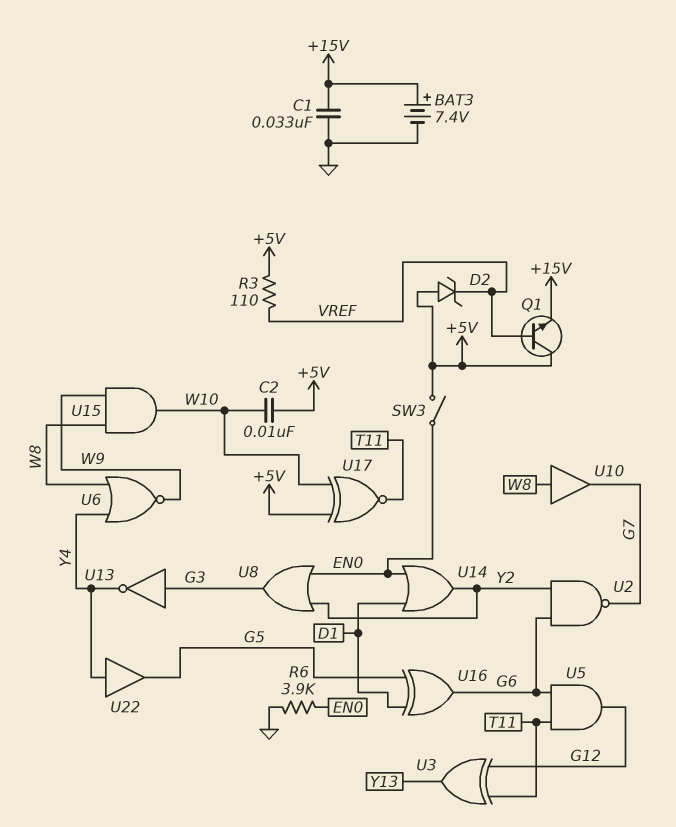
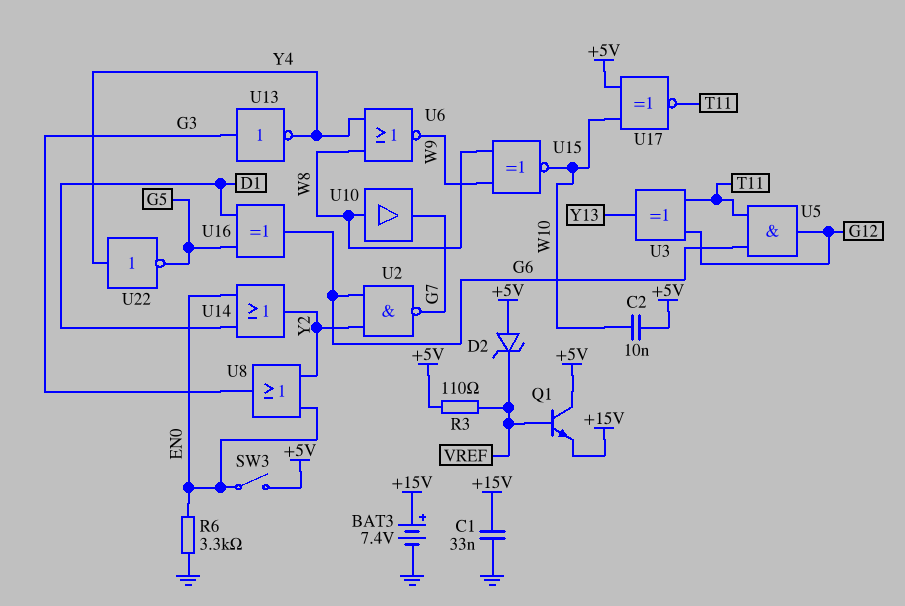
R6: 3.9k (EN0, GND) -> 3.3k (EN0, GND)
U15: AND (in W8, in W9, out W10) -> XNOR (in W8, in W9, out W10)
U22: buffer (in Y4, out G5) -> NOT (in Y4, out G5)

